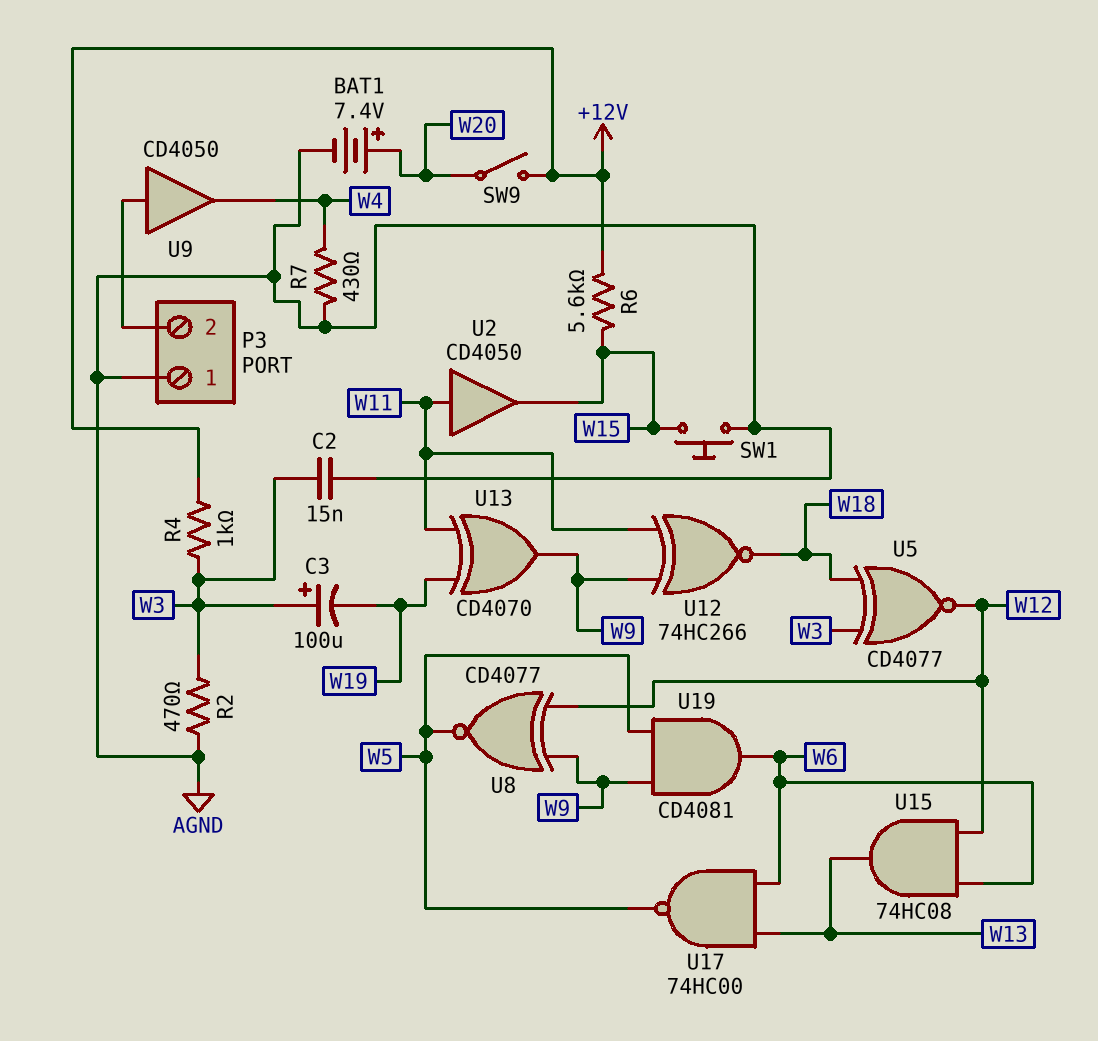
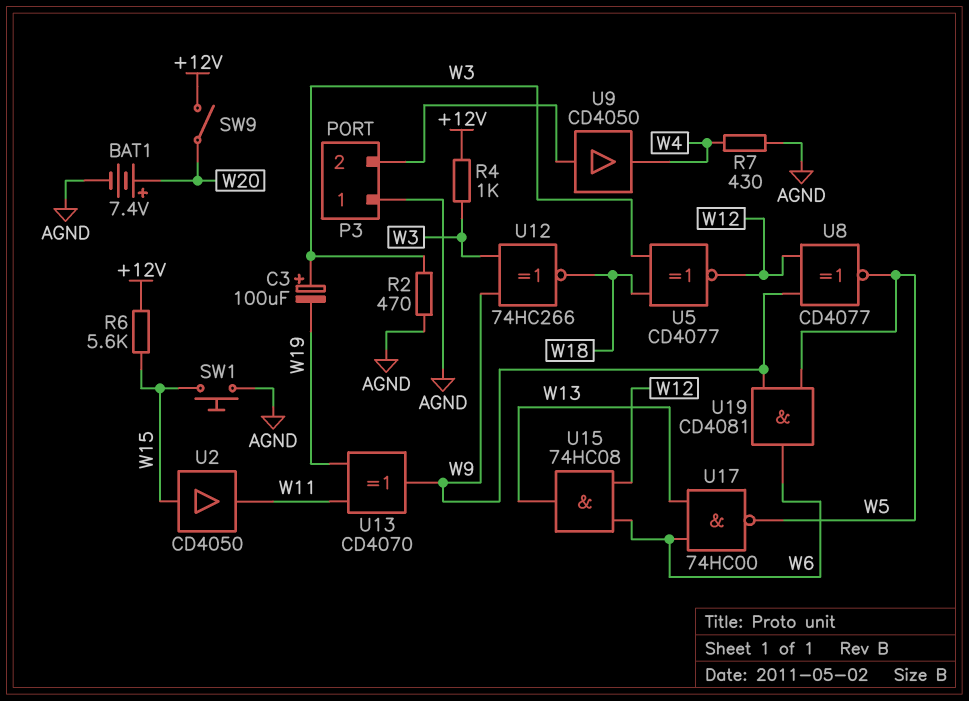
C2: 15nF (AGND, W3) -> none
U2: buffer CD4050 (in W11, out W15) -> buffer CD4050 (in W15, out W11)
U12: XNOR 74HC266 (in W9, in W11, out W18) -> XNOR 74HC266 (in W3, in W9, out W18)

